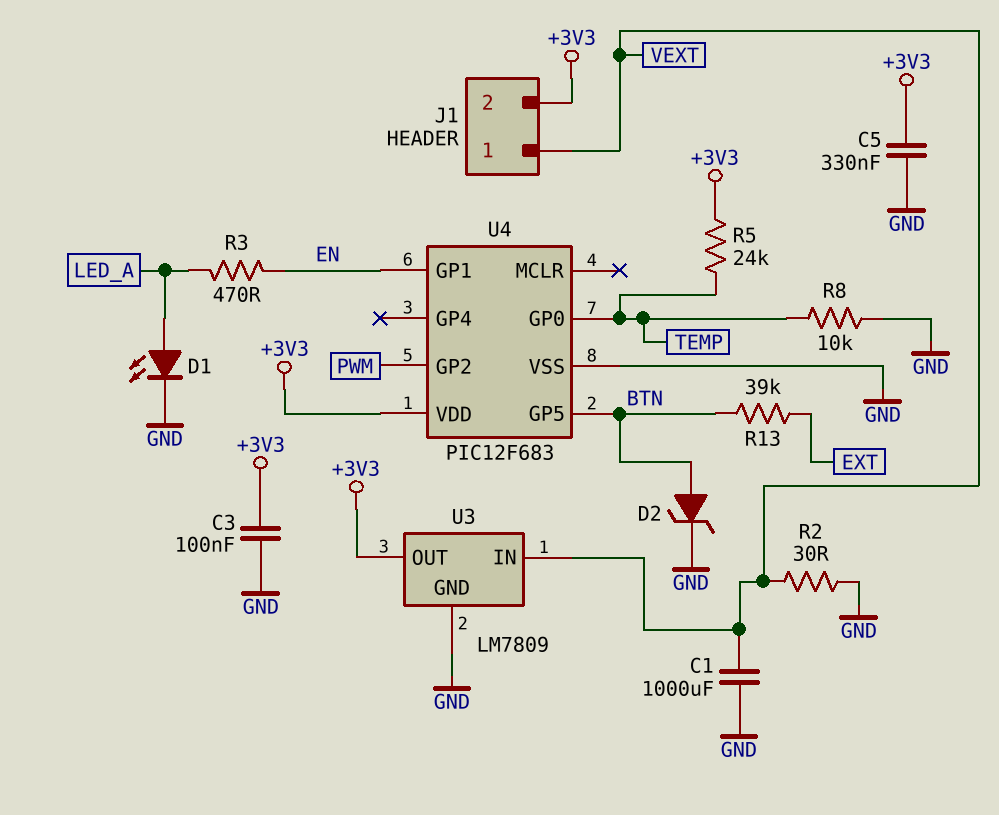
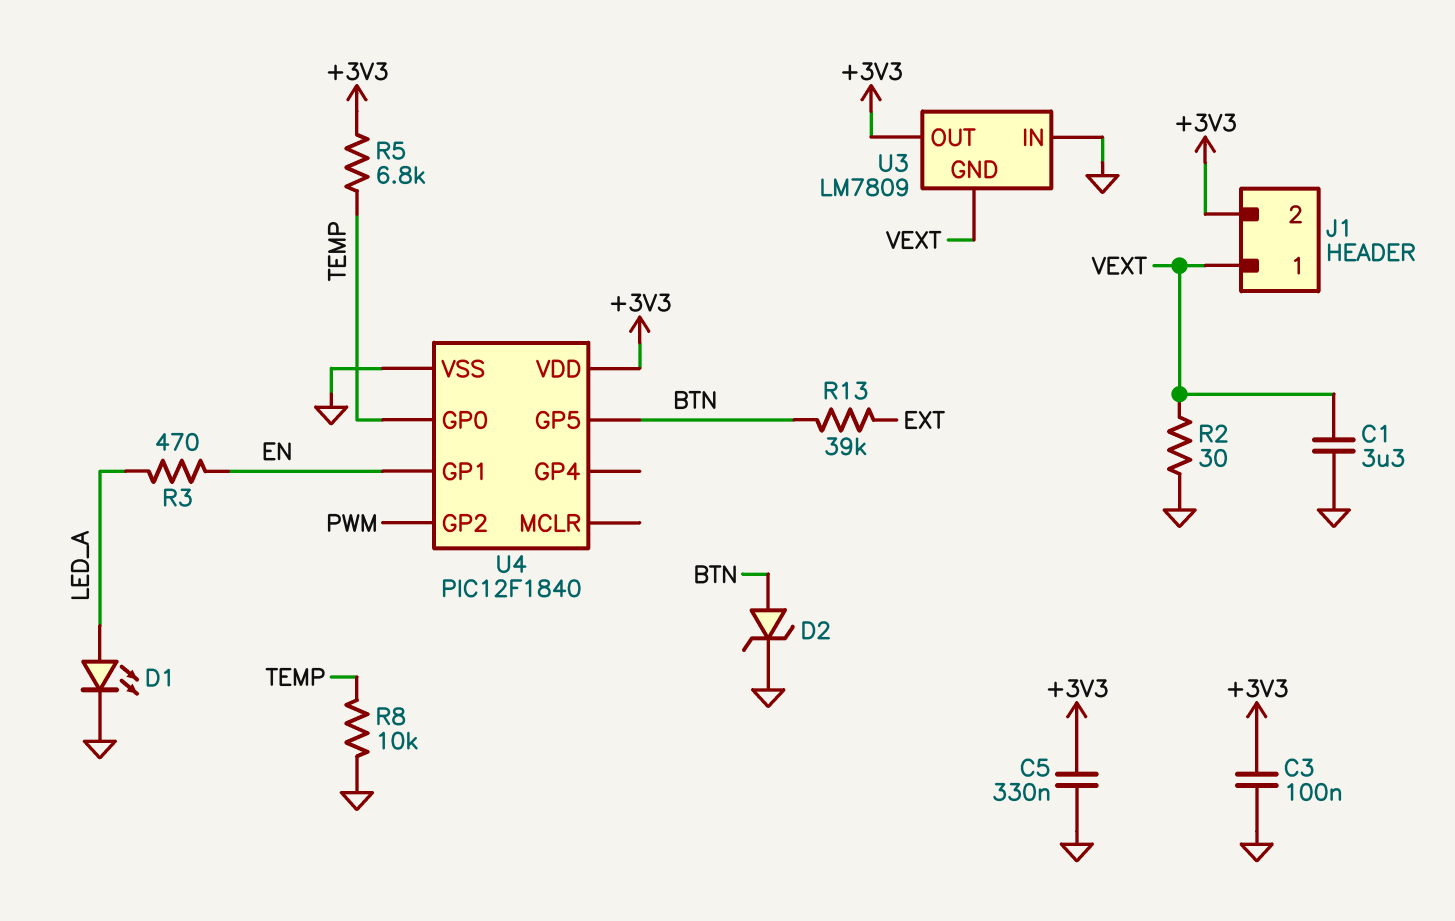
C1: 1000uF (GND, VEXT) -> 3.3uF (GND, VEXT)
R5: 24k (+3V3, TEMP) -> 6.8k (+3V3, TEMP)
U3 pin GND: GND -> VEXT
U3 pin IN: VEXT -> GND
U4: PIC12F683 -> PIC12F1840

